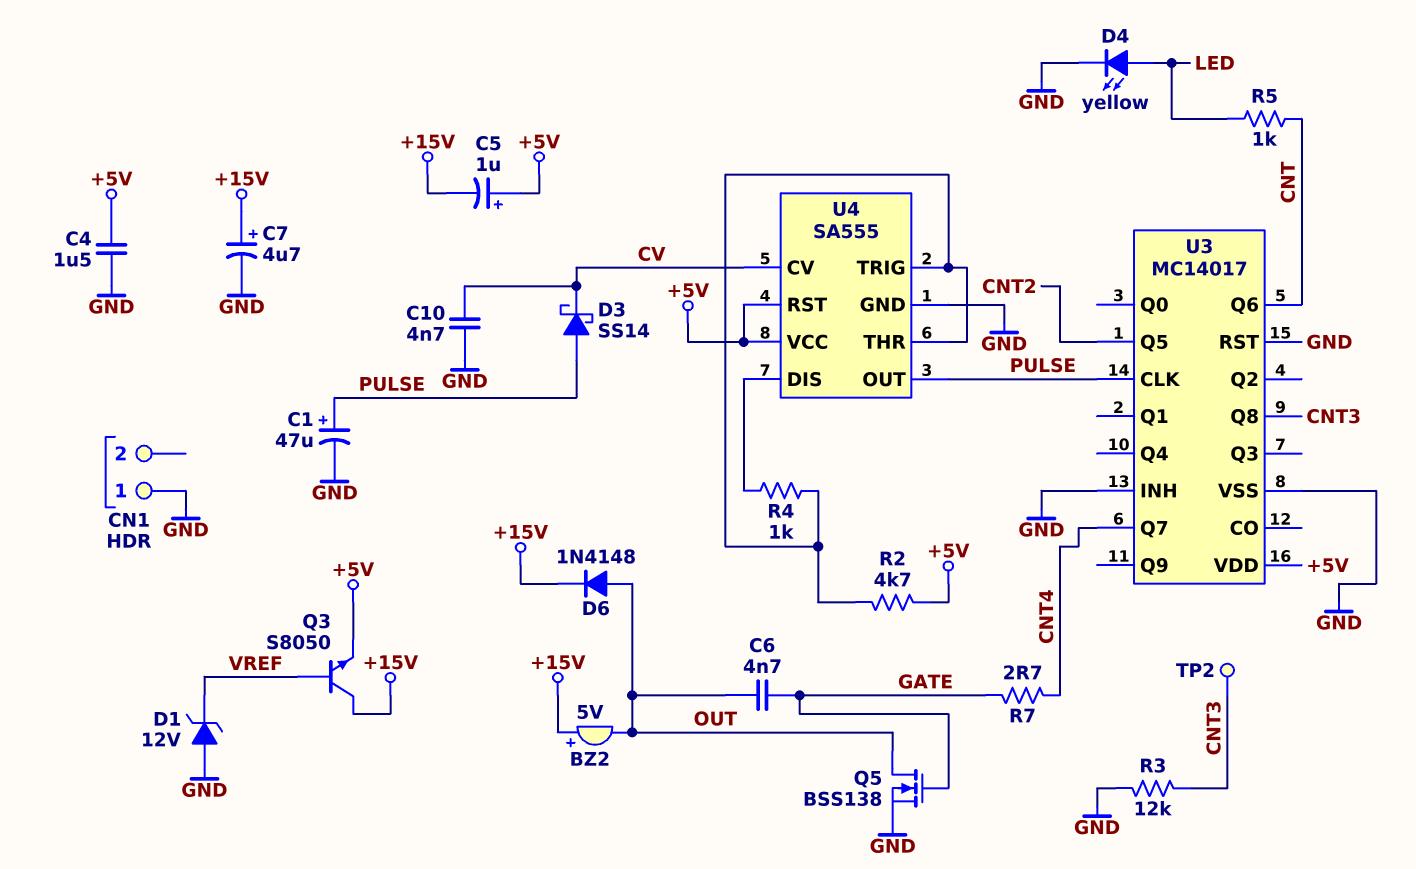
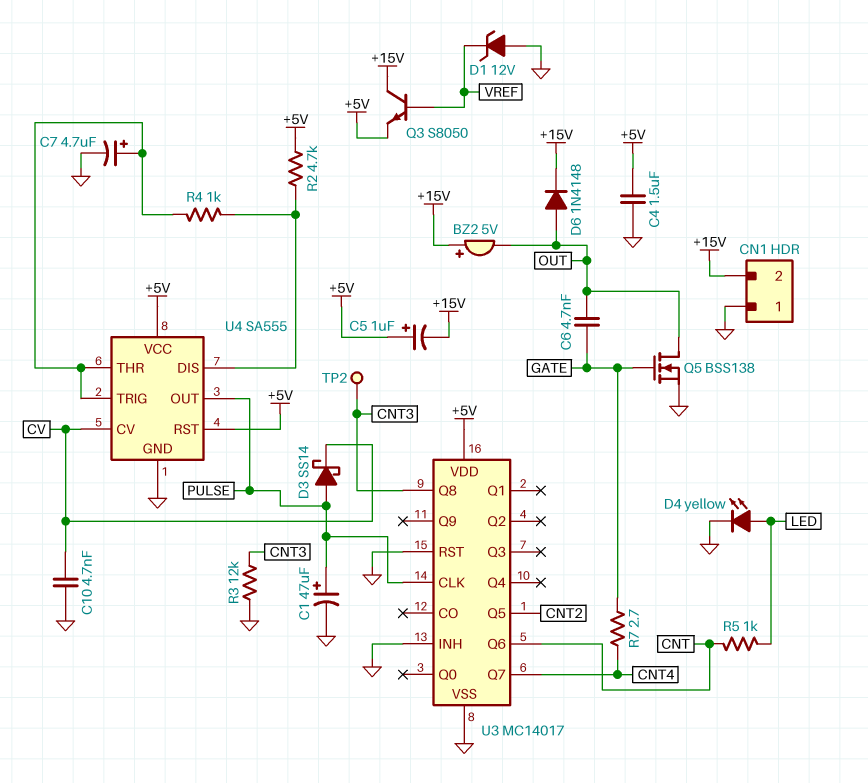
C7: 4.7uF (plus +15V, minus GND) -> 4.7uF (plus U4/THR, minus GND)
CN1 pin 2: none -> +15V
R2: 4.7k (+5V, U4/THR) -> 4.7k (+5V, U4/DIS)

